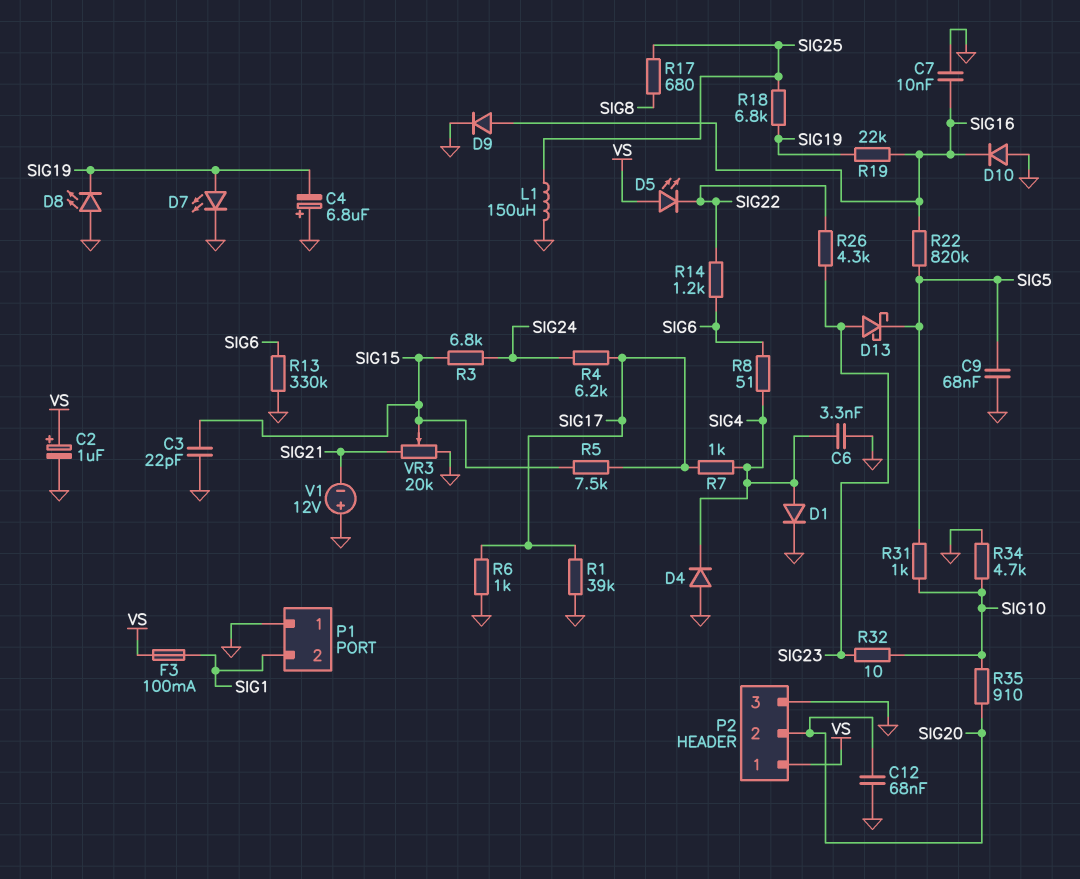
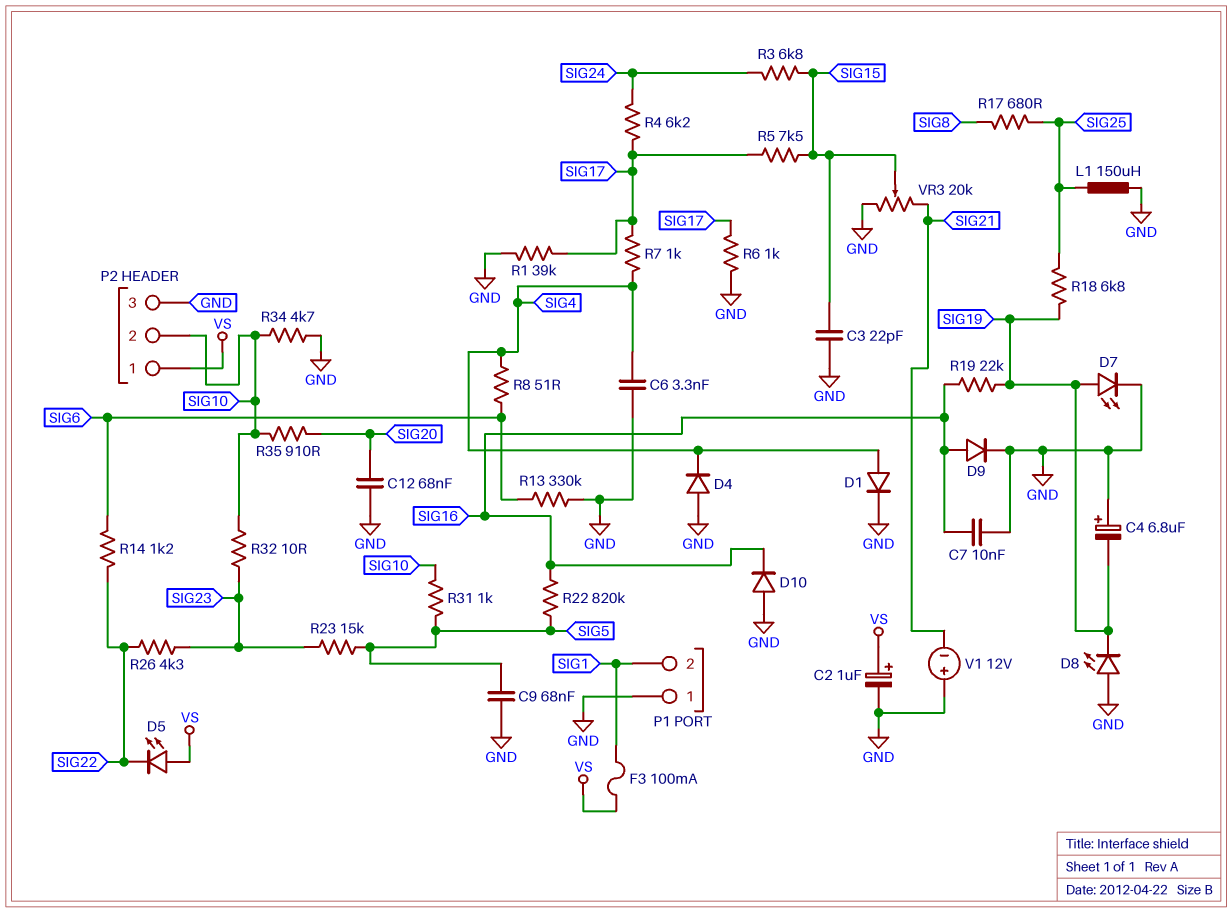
D13: schottky (A SIG23, K SIG5) -> none
P2 pin 2: SIG20 -> SIG10
R23: none -> 15k (SIG5, SIG23)

